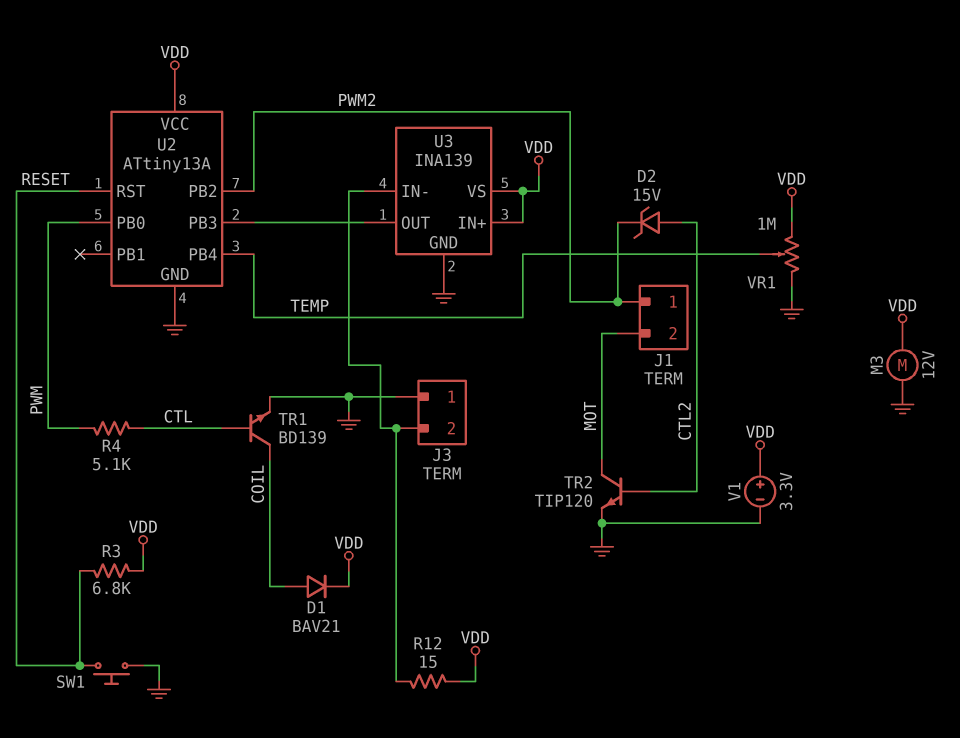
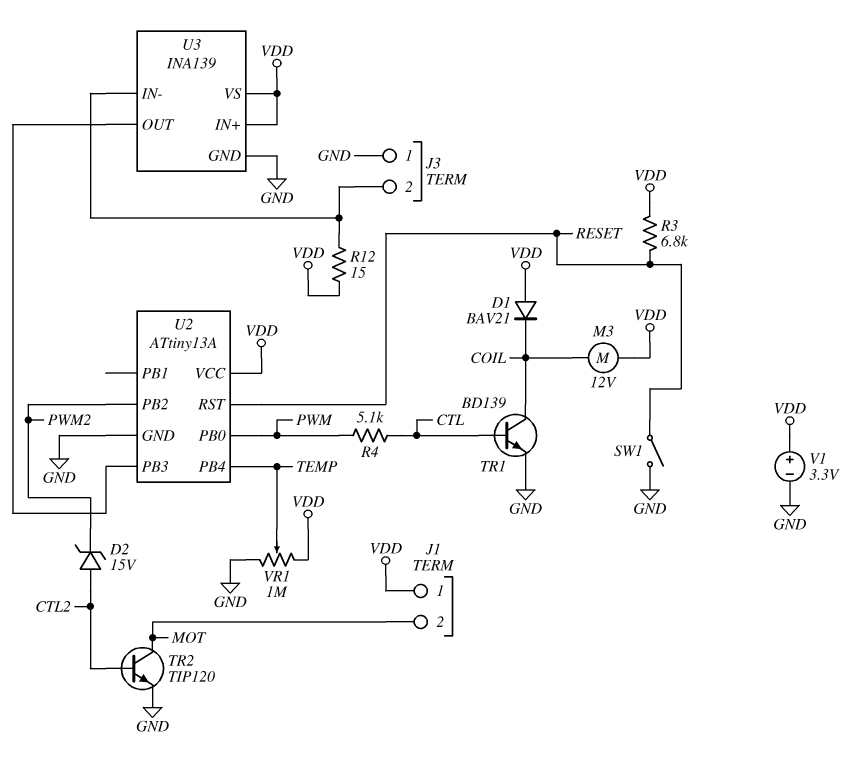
D1: diode BAV21 (A COIL, K VDD) -> diode BAV21 (A VDD, K COIL)
J1 pin 1: PWM2 -> VDD
M3: motor 12V (GND, VDD) -> motor 12V (COIL, VDD)
SW1: button (GND, RESET) -> switch (GND, RESET)

